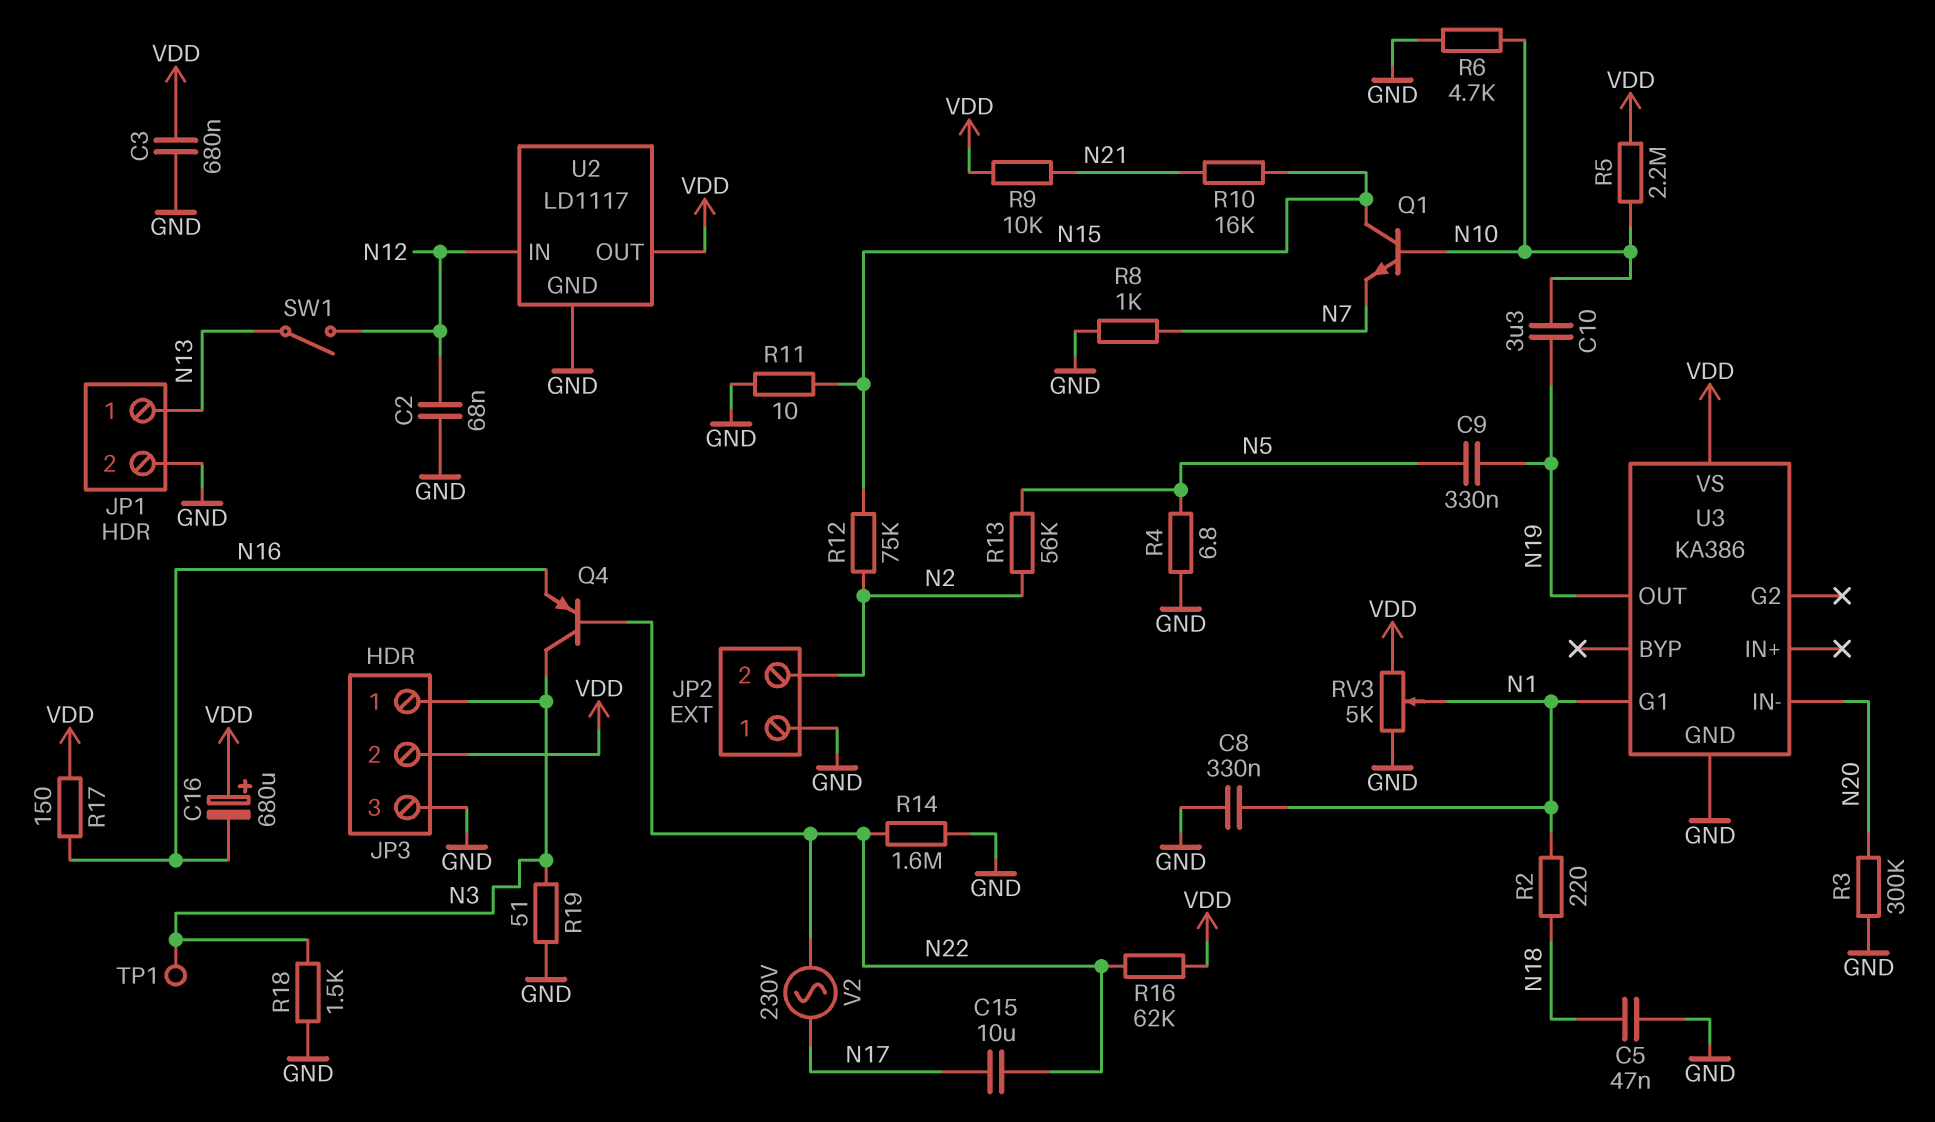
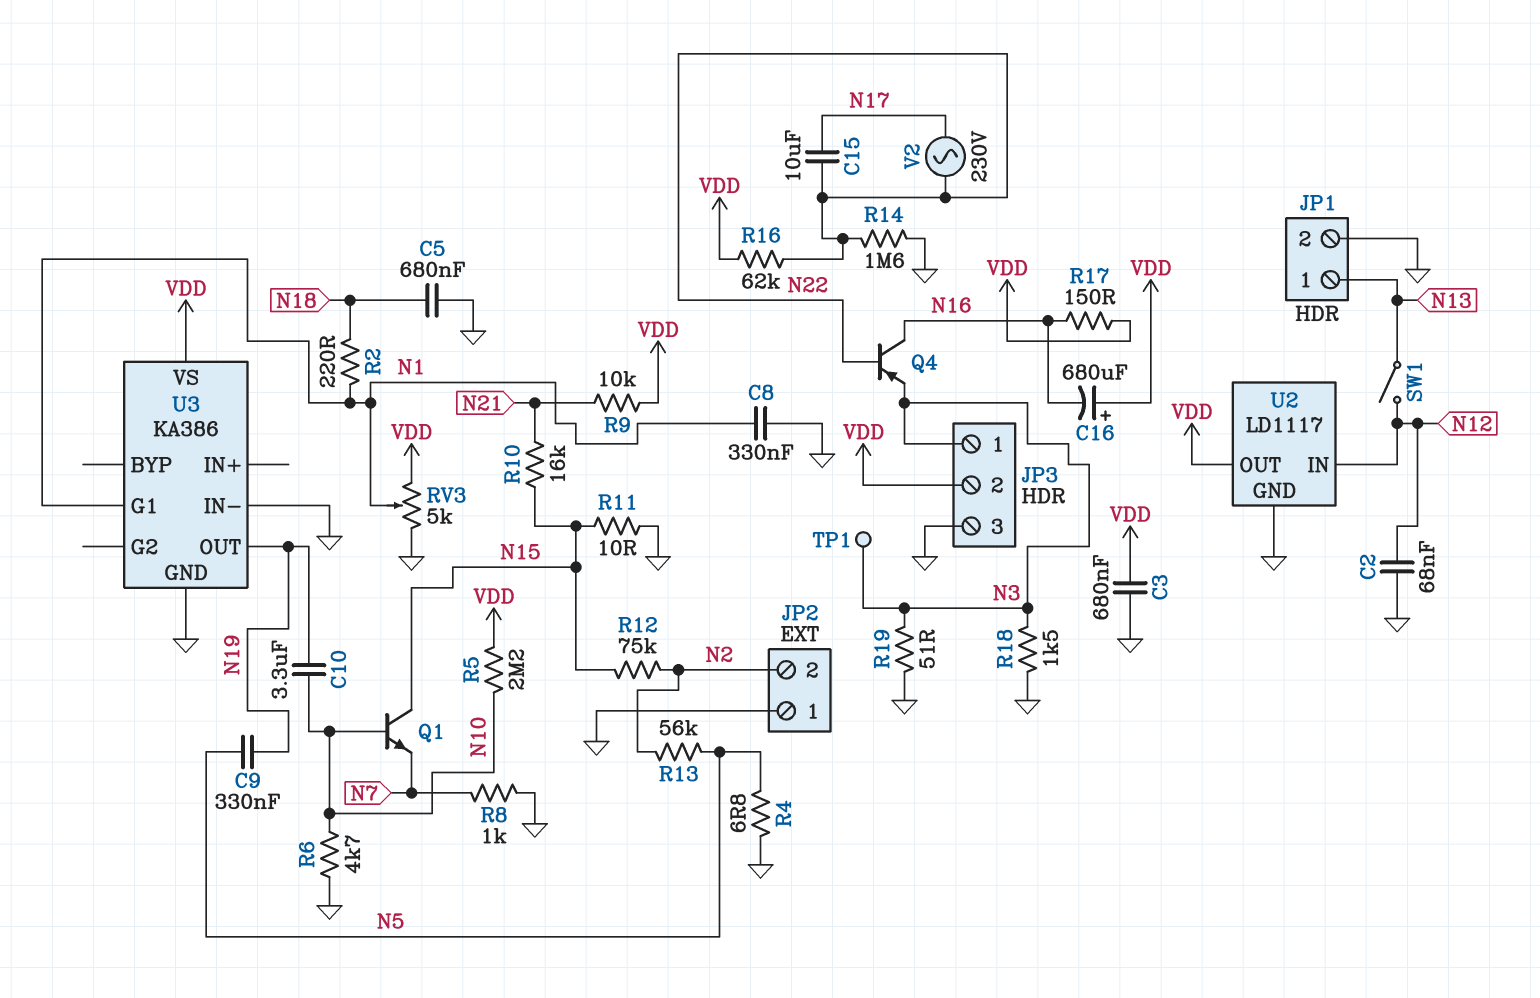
C5: 47nF (GND, N18) -> 680nF (GND, N18)
Q4: PNP (B N22, C N3, E N16) -> PNP (B N22, C N16, E N3)
R3: 300k (GND, N20) -> none
U3 pin IN-: N20 -> GND

